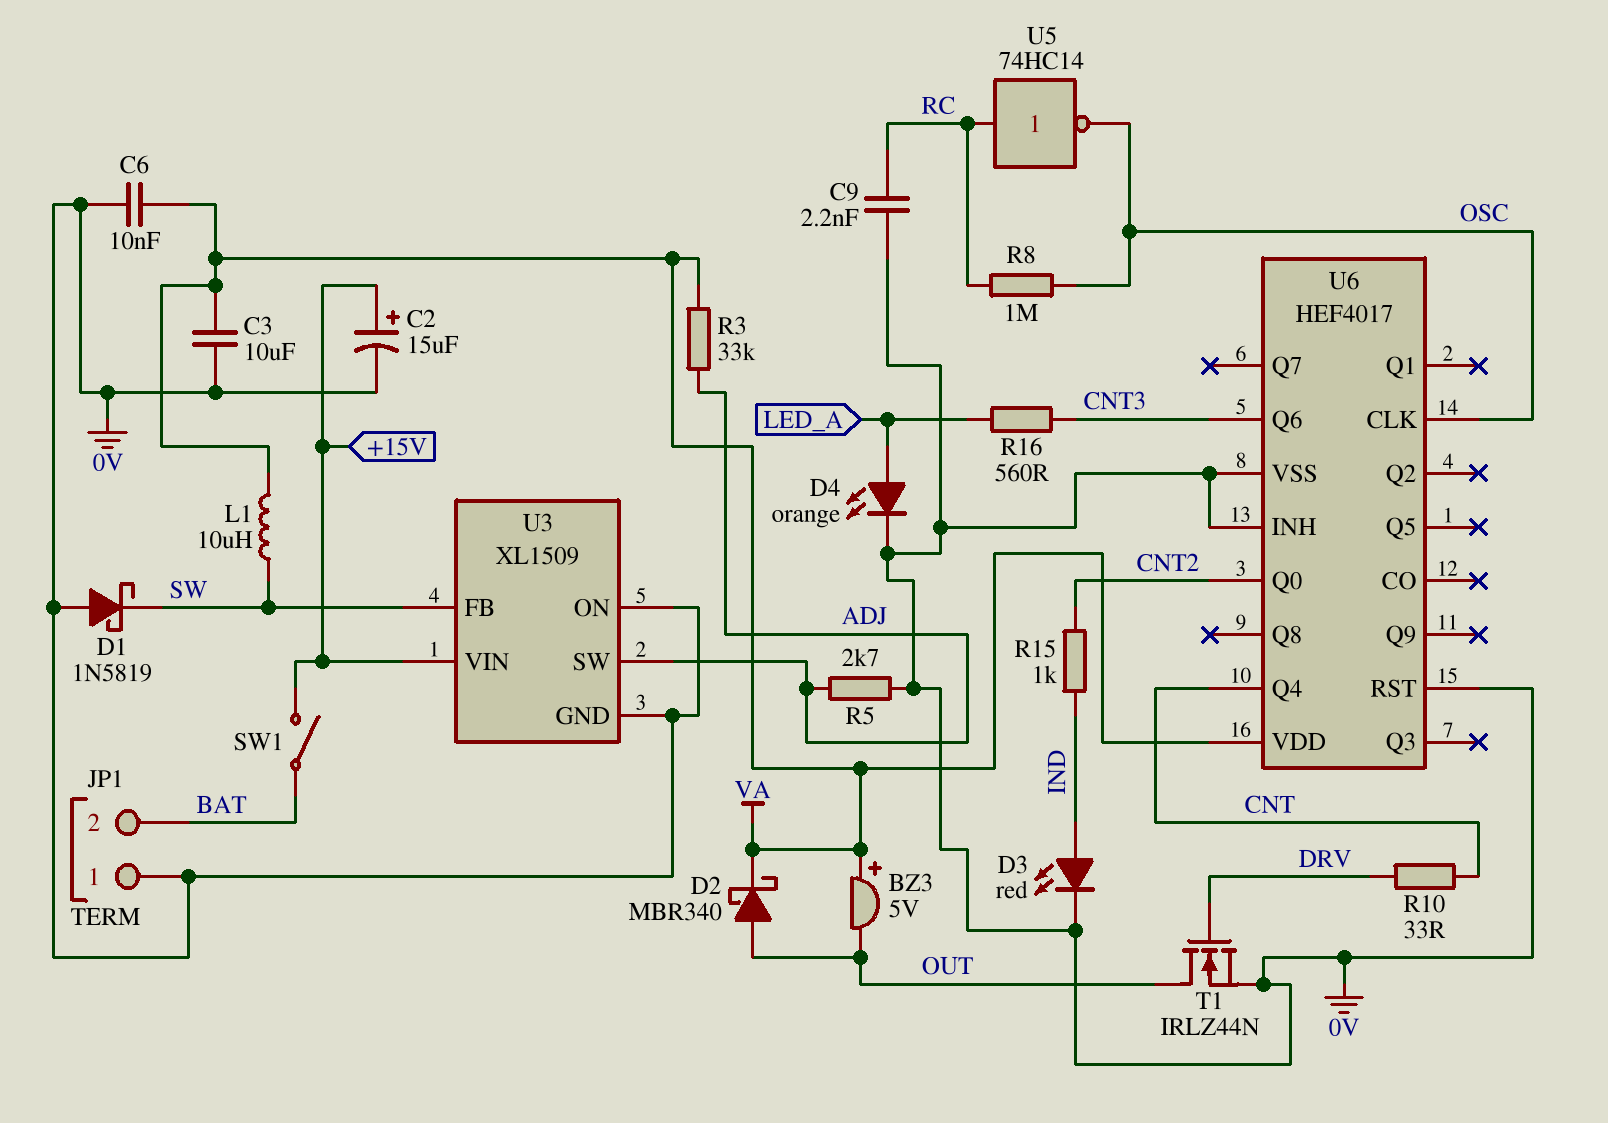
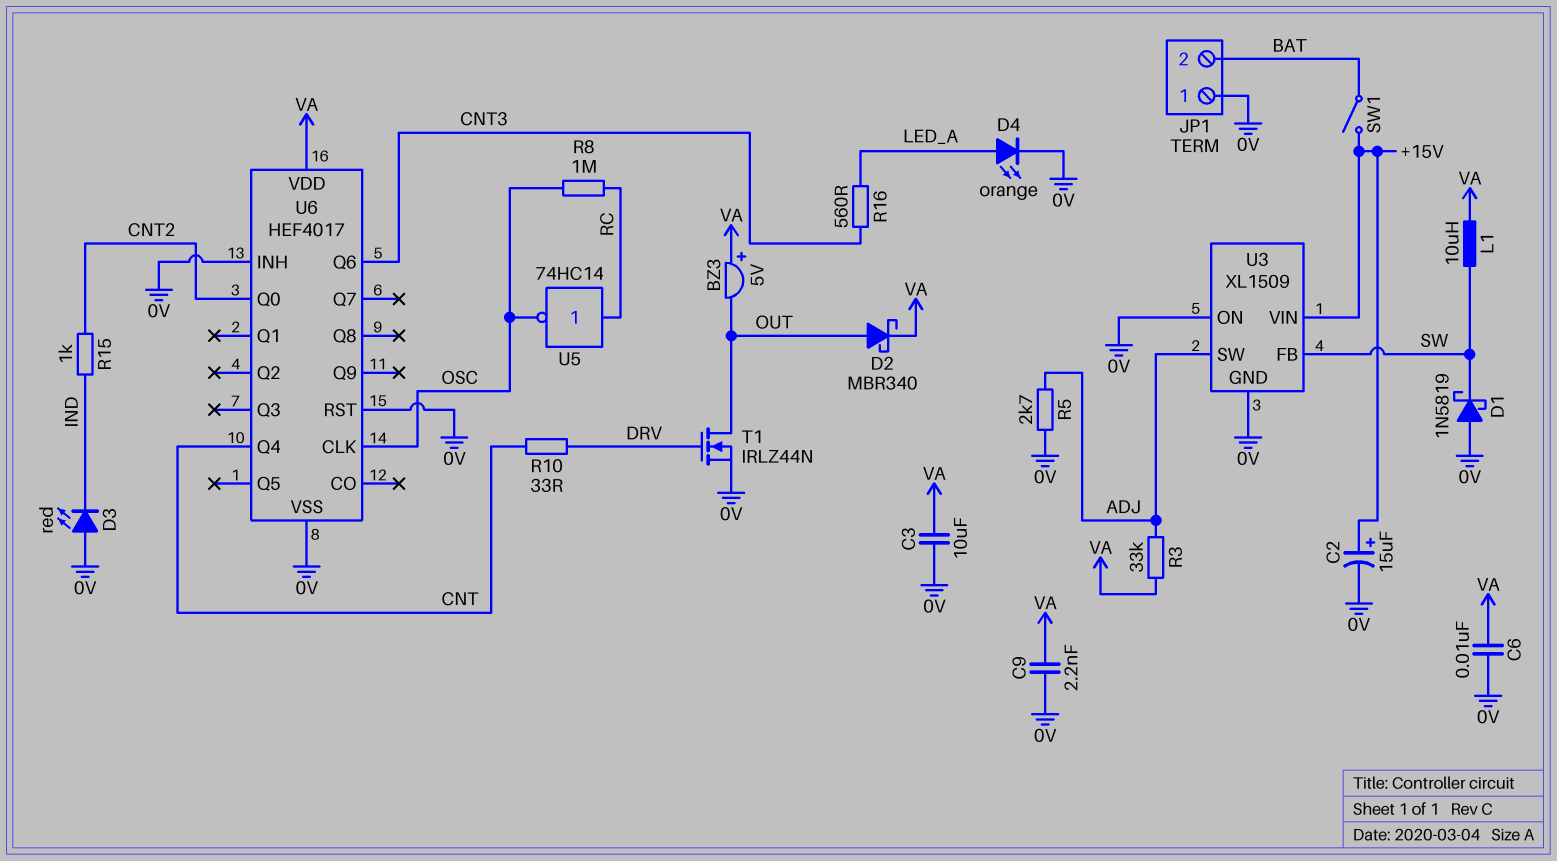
C9: 2.2nF (0V, RC) -> 2.2nF (0V, VA)
D3: LED red (A IND, K 0V) -> LED red (A 0V, K IND)

